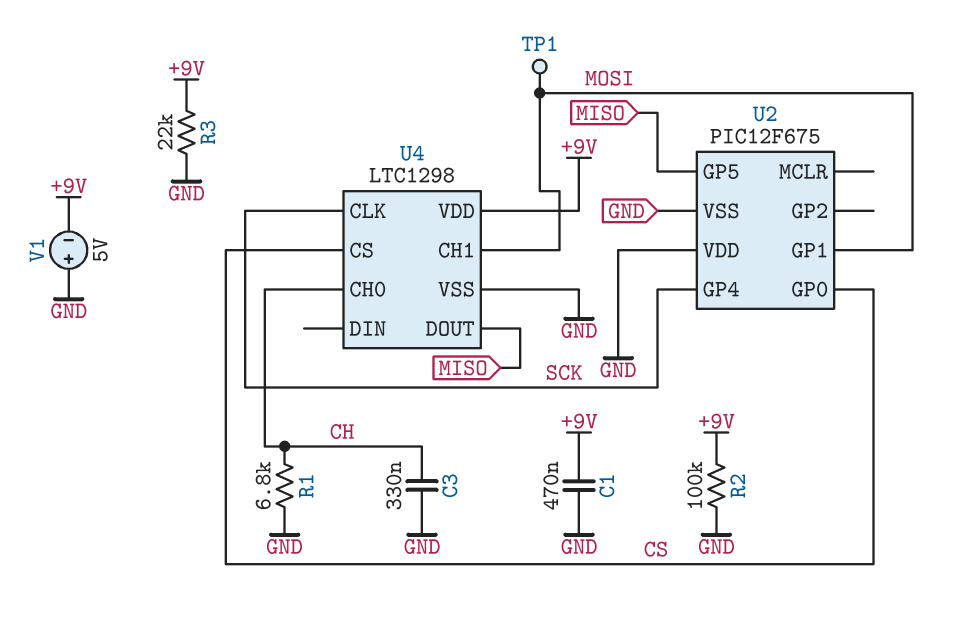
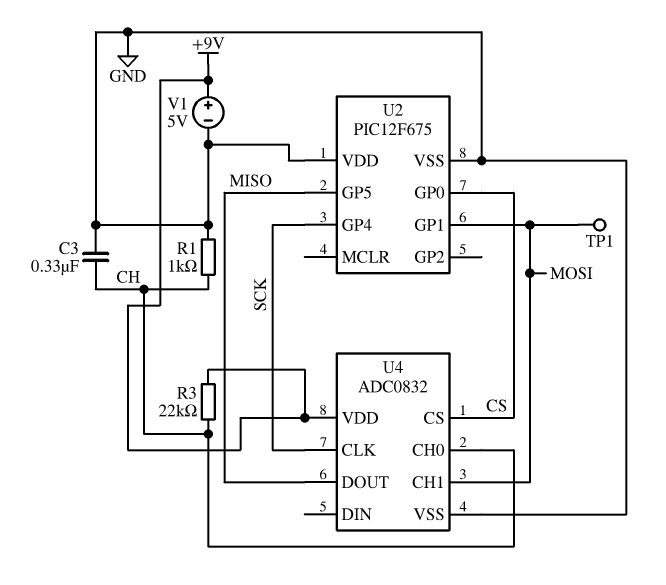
C1: 470nF (+9V, GND) -> none
R1: 6.8k (CH, GND) -> 1k (CH, GND)
R2: 100k (+9V, GND) -> none
R3: 22k (+9V, GND) -> 22k (+9V, CH)
U4: LTC1298 -> ADC0832
V1: 5V (plus GND, minus +9V) -> 5V (plus +9V, minus GND)

